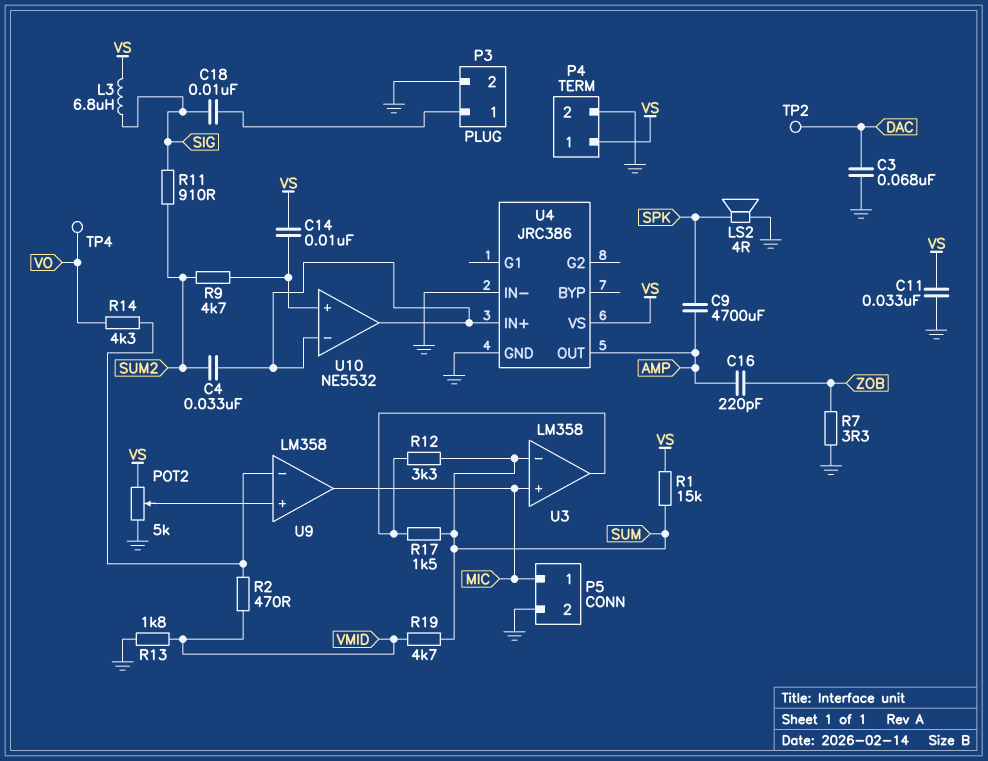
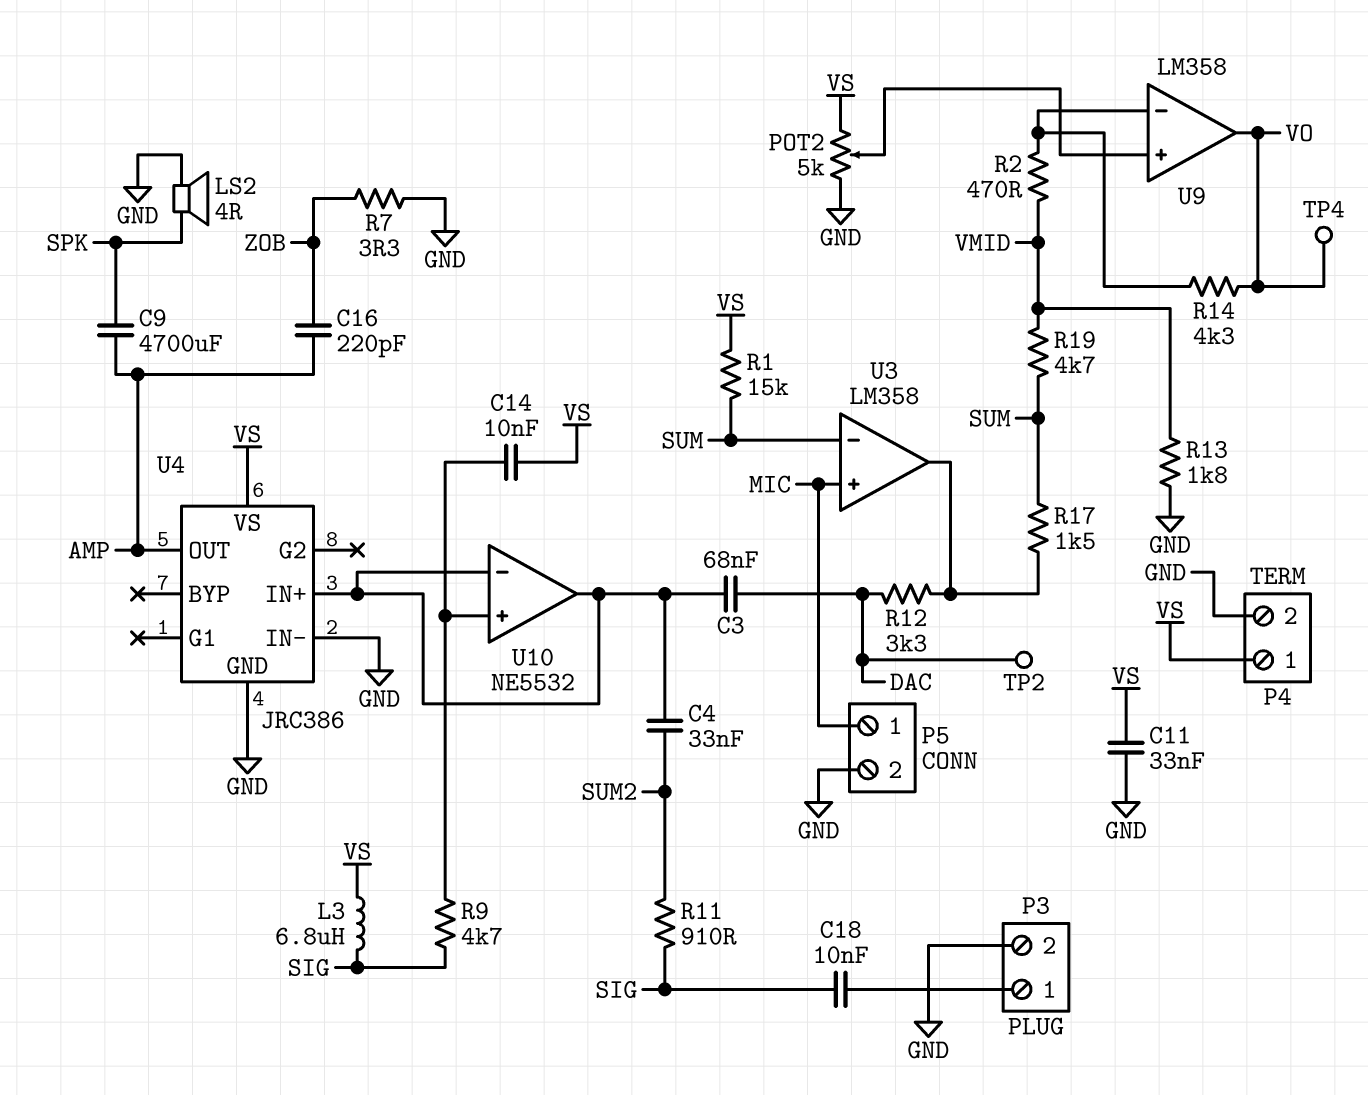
C3: 68nF (DAC, GND) -> 68nF (DAC, U4/IN+)
R9: 4.7k (SUM2, U10/in+) -> 4.7k (SIG, U10/in+)
R12: 3.3k (SUM, U3/out) -> 3.3k (DAC, U3/out)
U9 pin out: MIC -> VO

